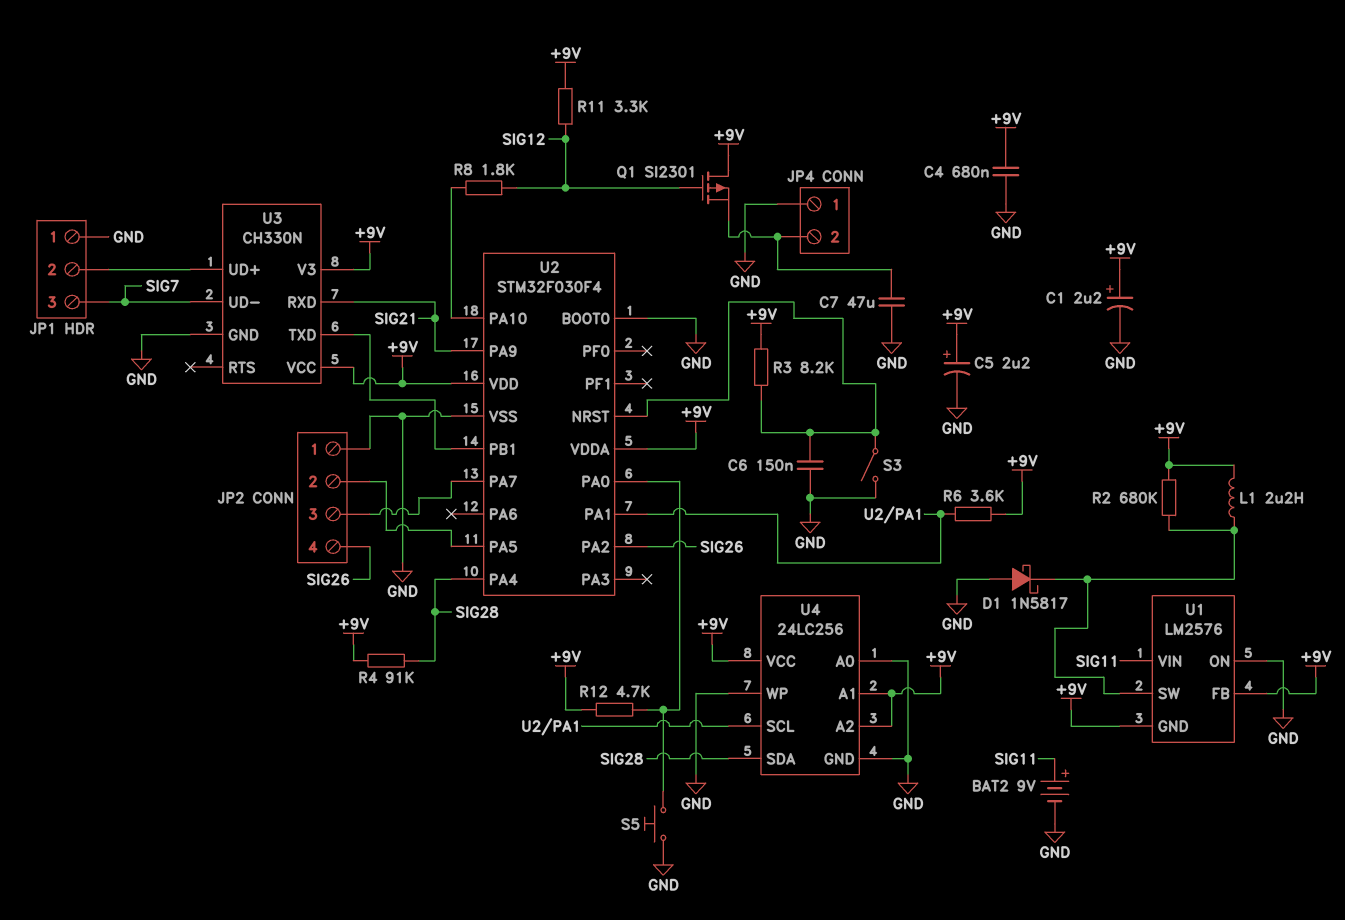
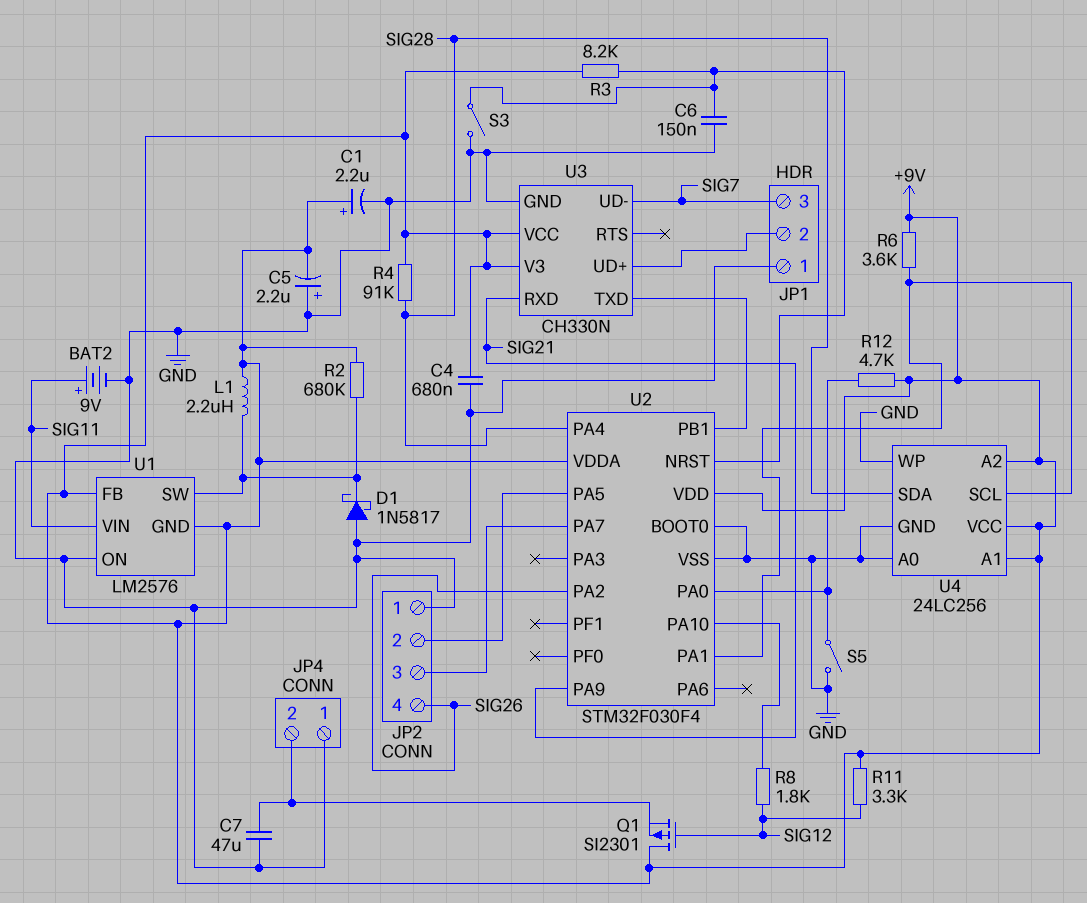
C5: 2.2uF (plus +9V, minus GND) -> 2.2uF (plus GND, minus +9V)
S5: button (GND, U2/PA0) -> switch (GND, U2/PA0)

